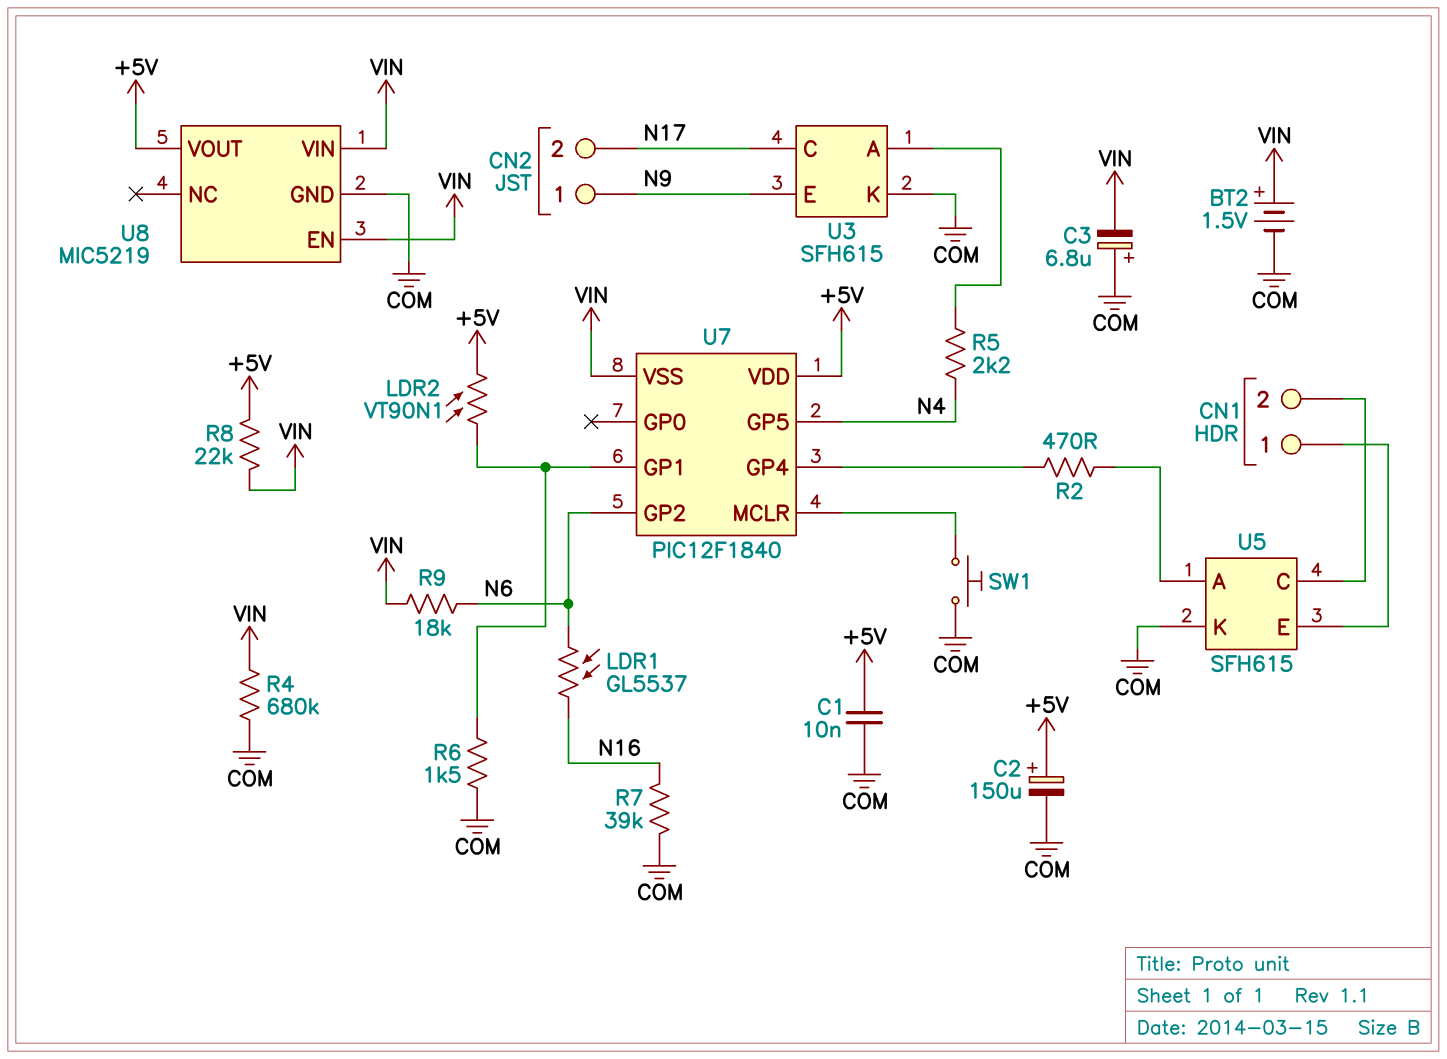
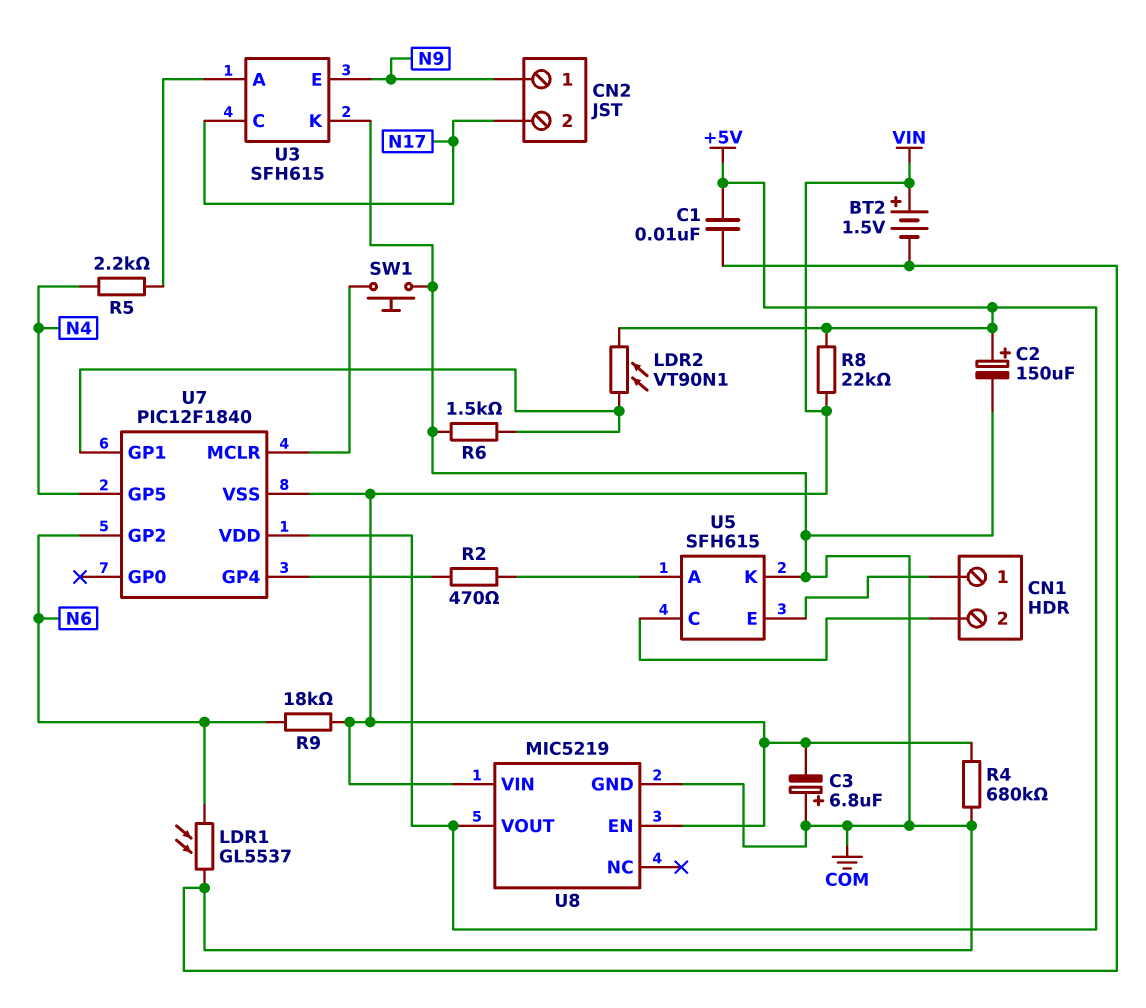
LDR1: GL5537 (N6, N16) -> GL5537 (COM, N6)
R7: 39k (COM, N16) -> none

